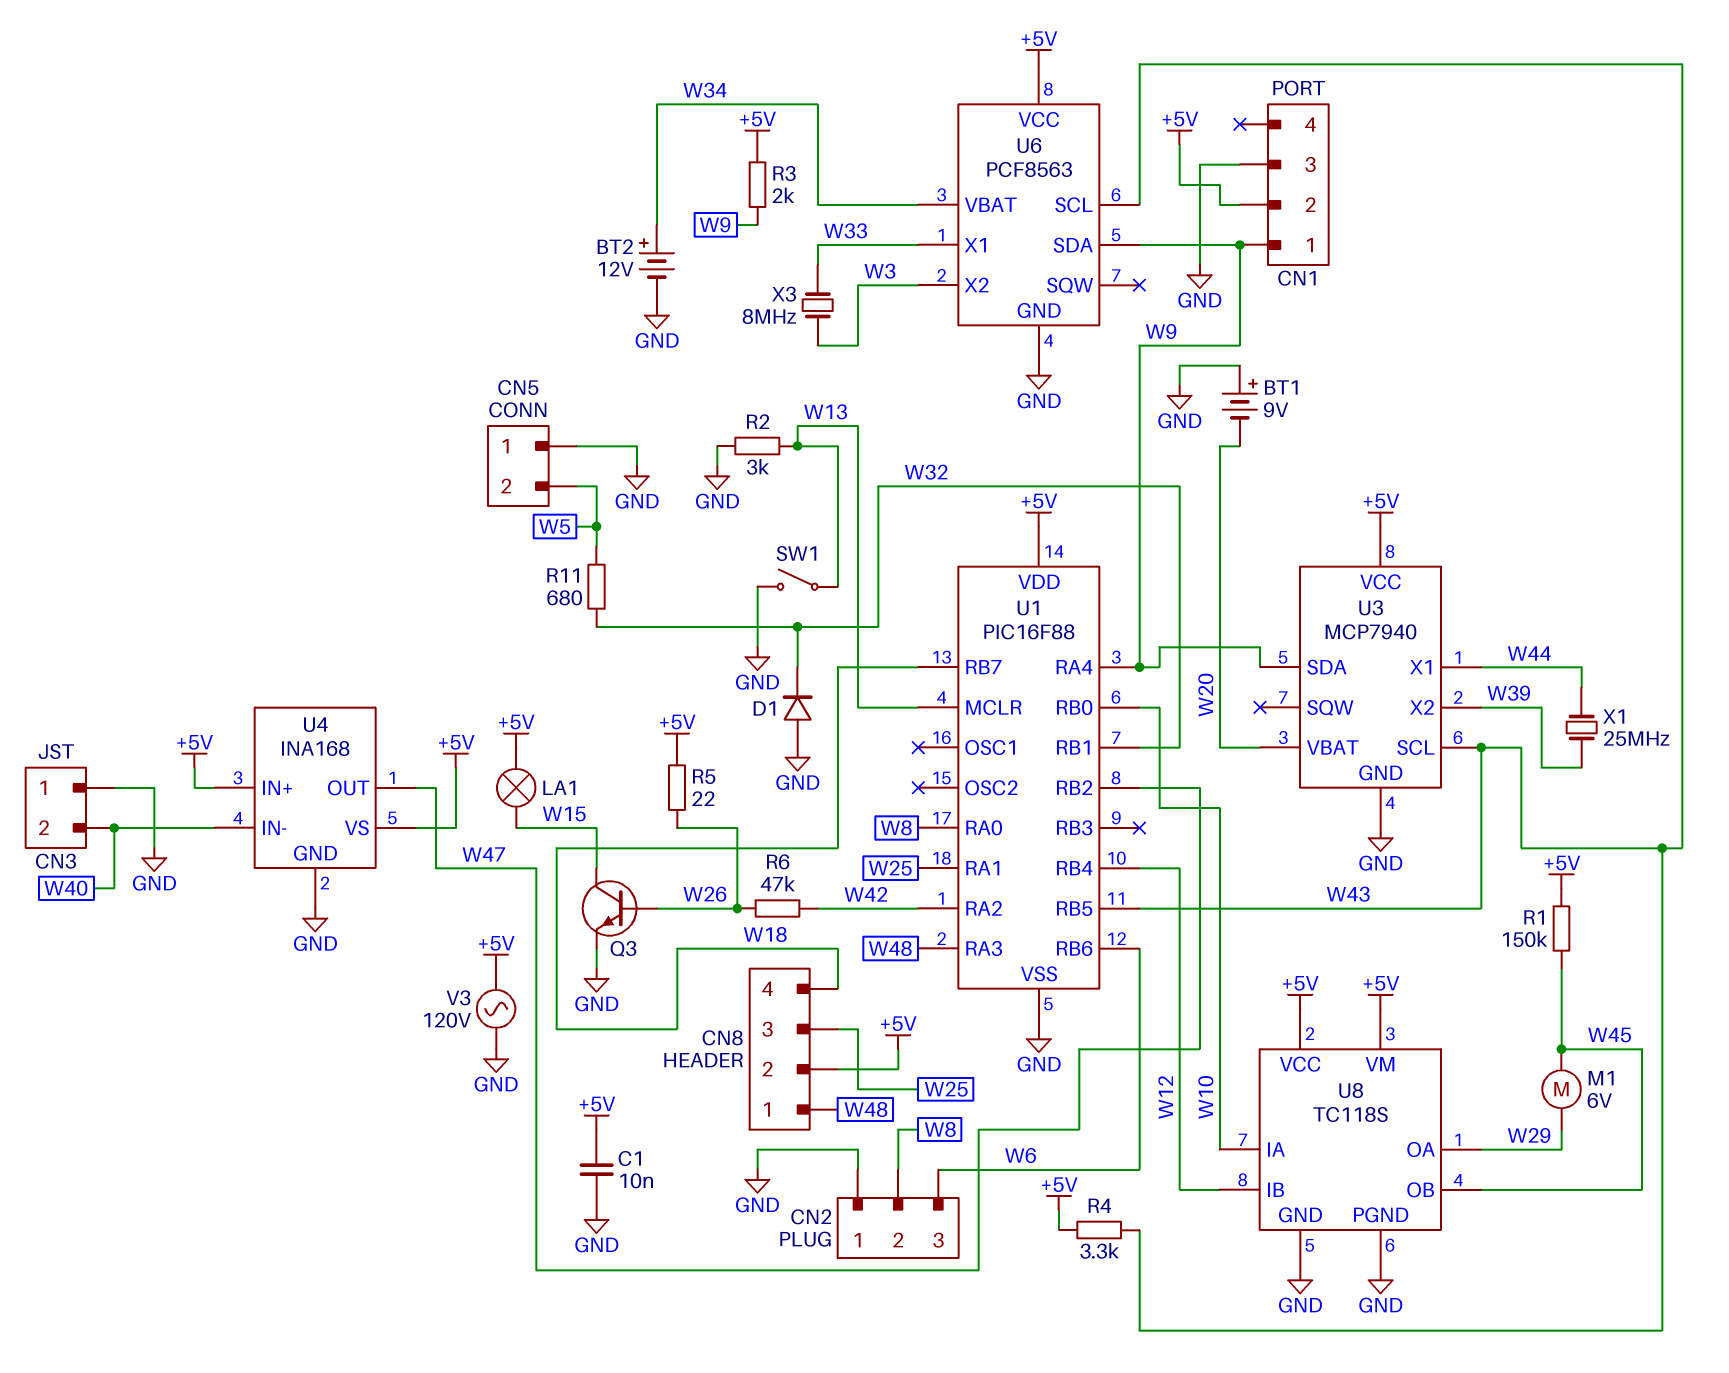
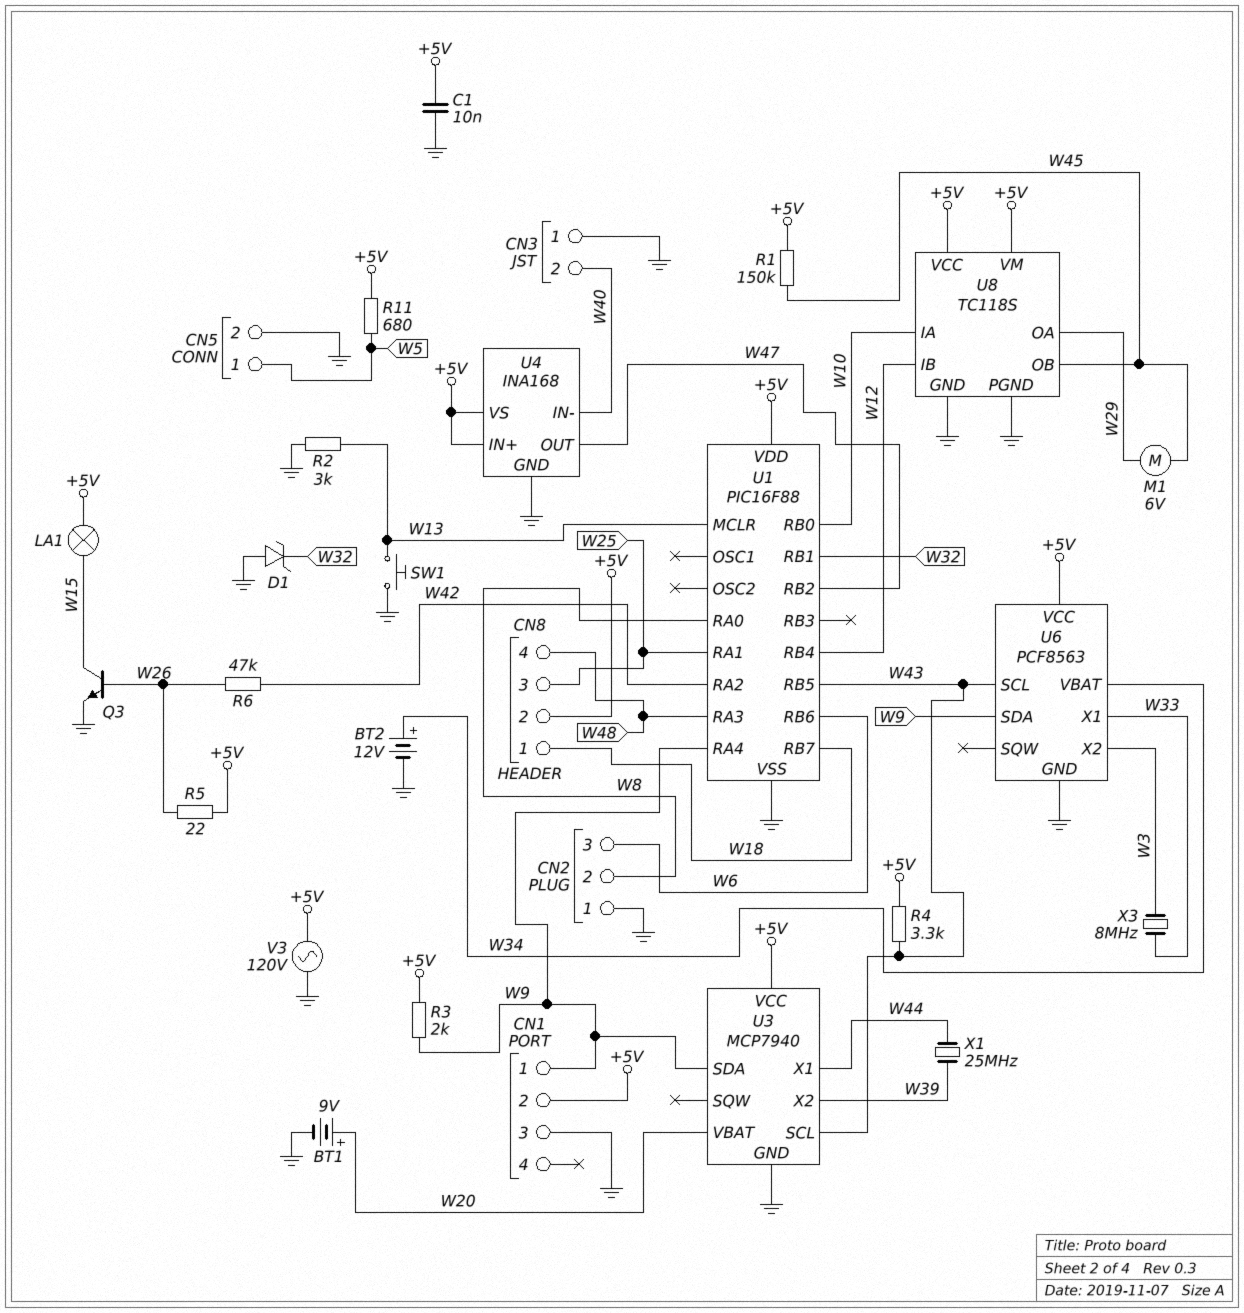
BT1: 9V (plus GND, minus W20) -> 9V (plus W20, minus GND)
CN5 pin 1: GND -> W5
CN5 pin 2: W5 -> GND
CN8 pin 1: W48 -> W18
CN8 pin 4: W18 -> W48
D1: diode (A GND, K W32) -> zener (A GND, K W32)
R11: 680 (W5, W32) -> 680 (+5V, W5)
SW1: switch (GND, W13) -> button (GND, W13)

